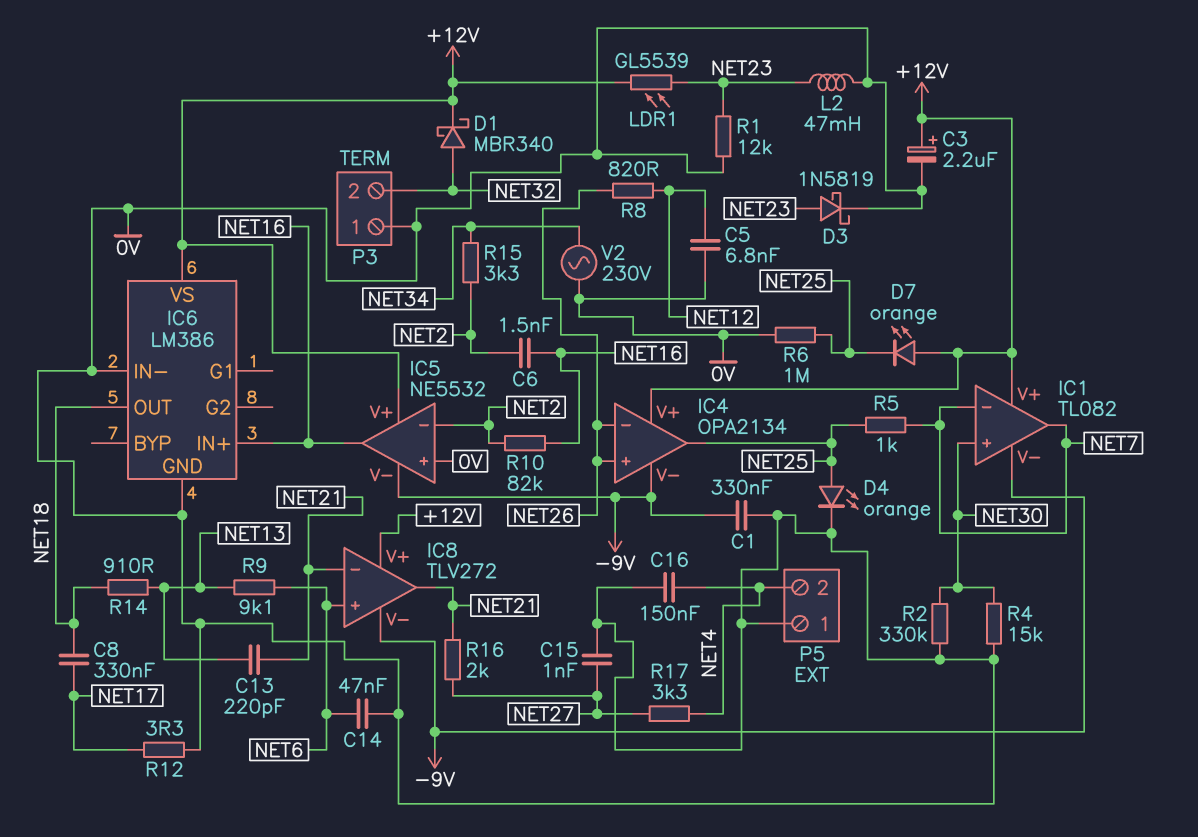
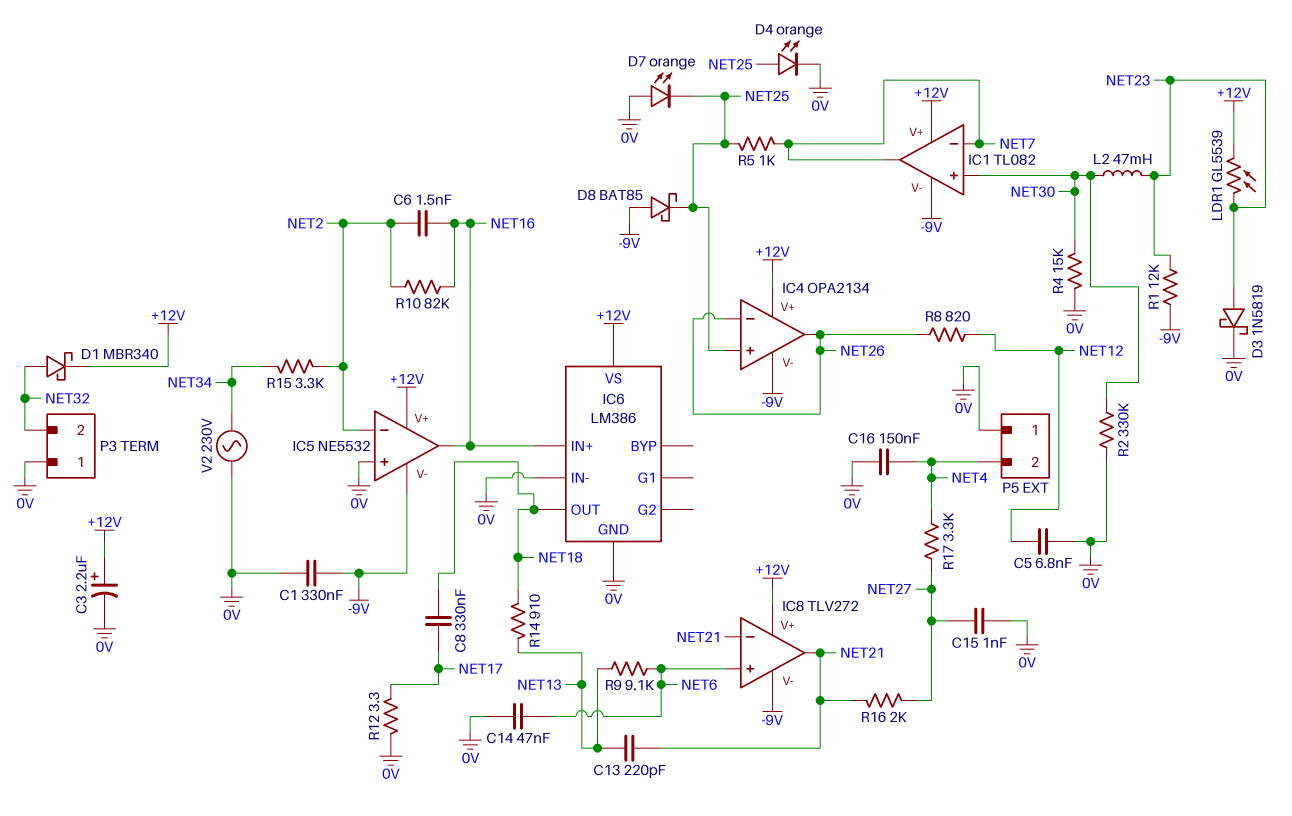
D7: LED orange (A +12V, K NET25) -> LED orange (A 0V, K NET25)
D8: none -> schottky BAT85 (A -9V, K NET25)
IC4 pin in+: NET26 -> NET25
IC4 pin out: NET25 -> NET26
L2: 47mH (0V, NET23) -> 47mH (NET23, NET30)
R1: 12k (0V, NET23) -> 12k (-9V, NET23)
R6: 1M (0V, NET25) -> none

